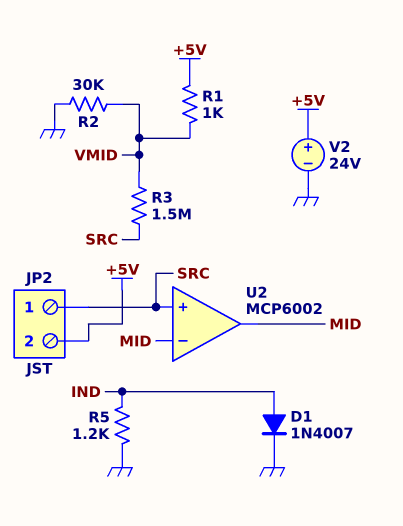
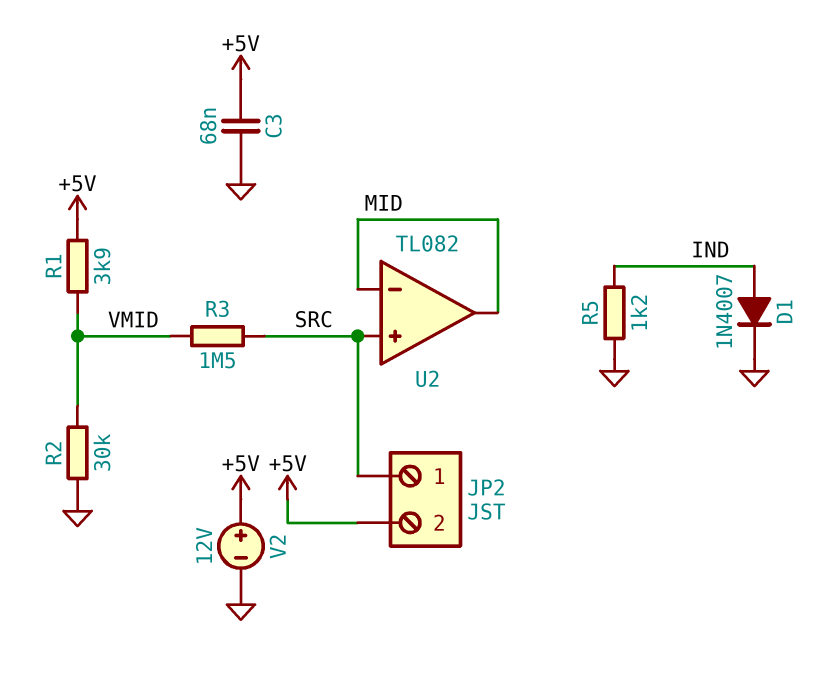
C3: none -> 68nF (+5V, GND)
R1: 1k (+5V, VMID) -> 3.9k (+5V, VMID)
U2: MCP6002 -> TL082
V2: 24V (plus +5V, minus GND) -> 12V (plus +5V, minus GND)

